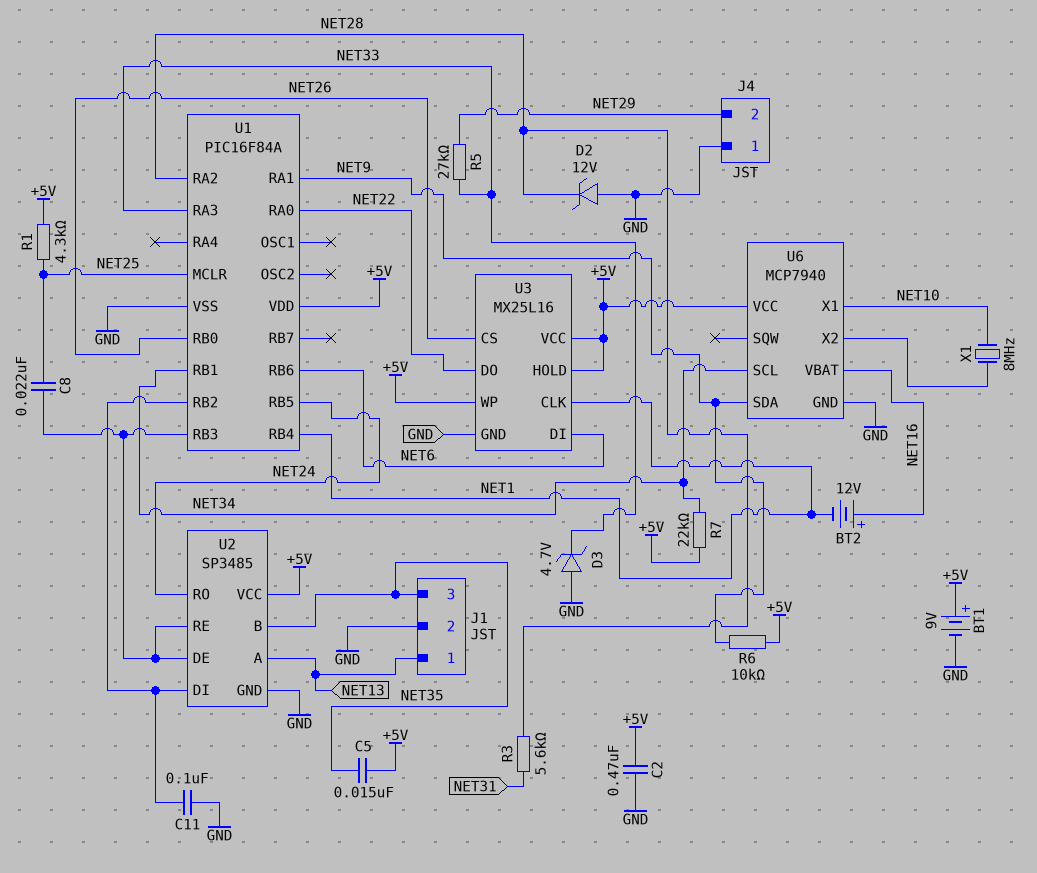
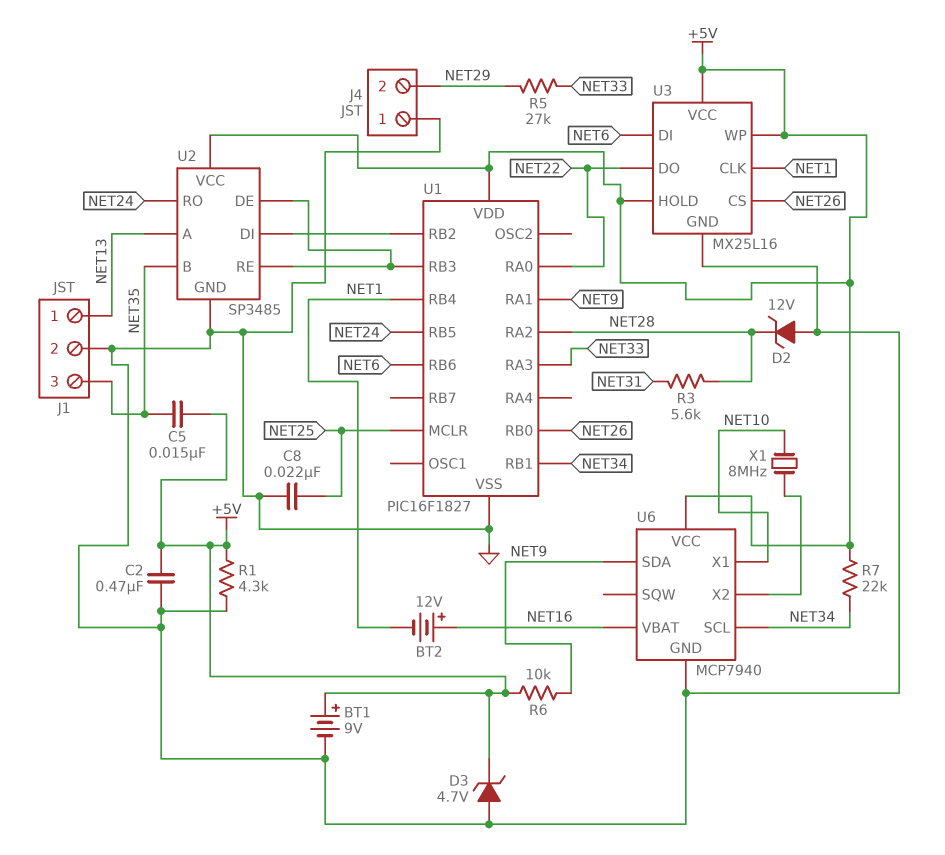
C8: 22nF (NET25, U1/RB3) -> 22nF (GND, NET25)
C11: 100nF (GND, U1/RB2) -> none
D3: zener 4.7V (A GND, K NET33) -> zener 4.7V (A GND, K +5V)
R1: 4.3k (+5V, NET25) -> 4.3k (+5V, GND)
U1: PIC16F84A -> PIC16F1827

